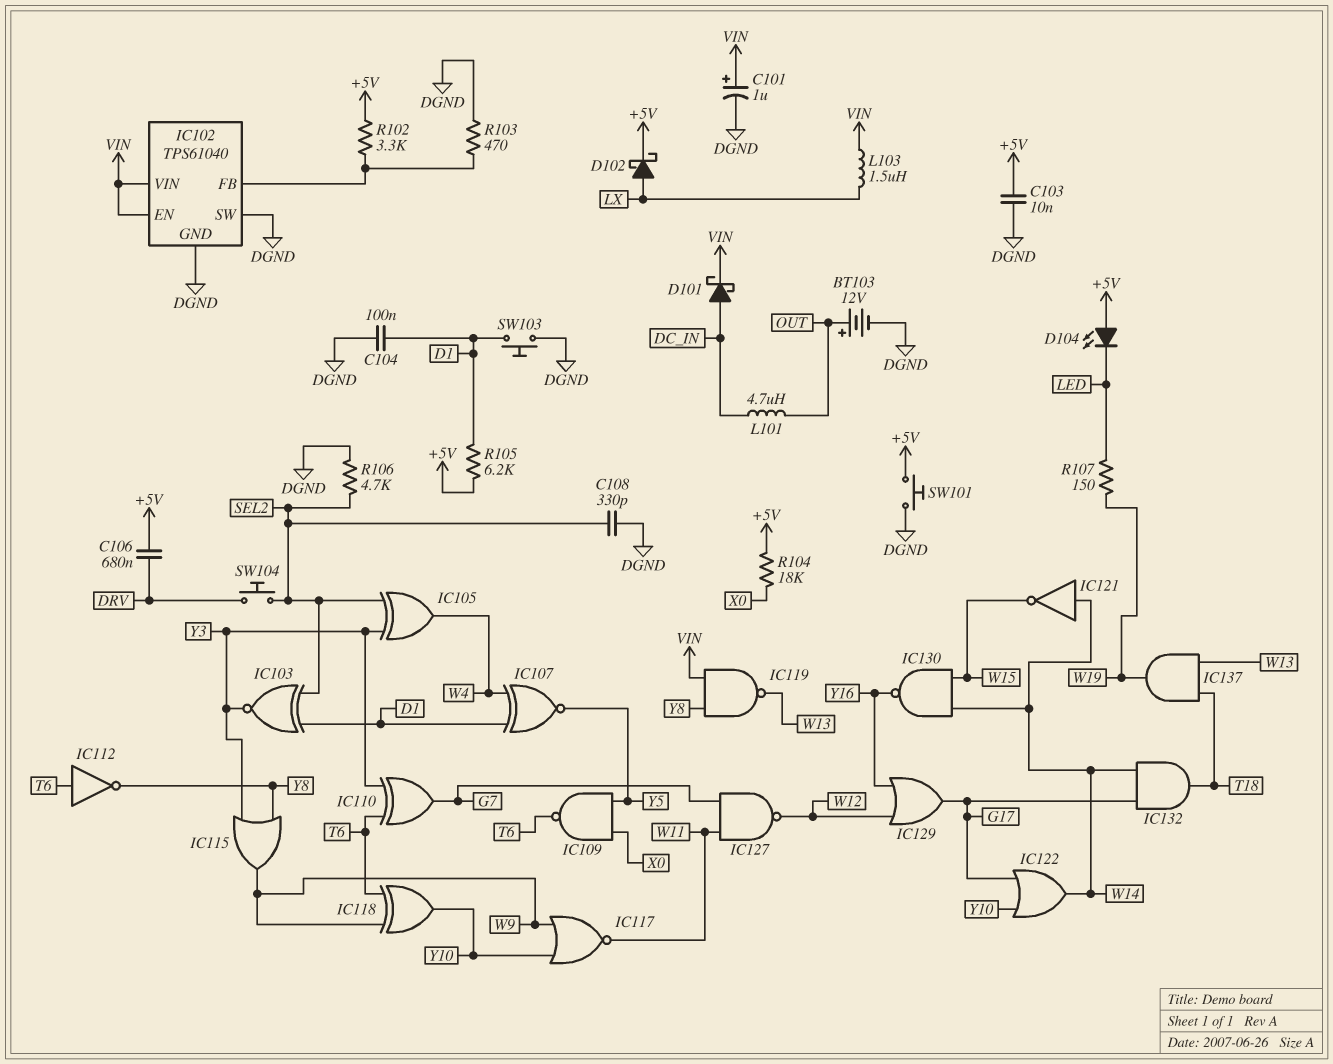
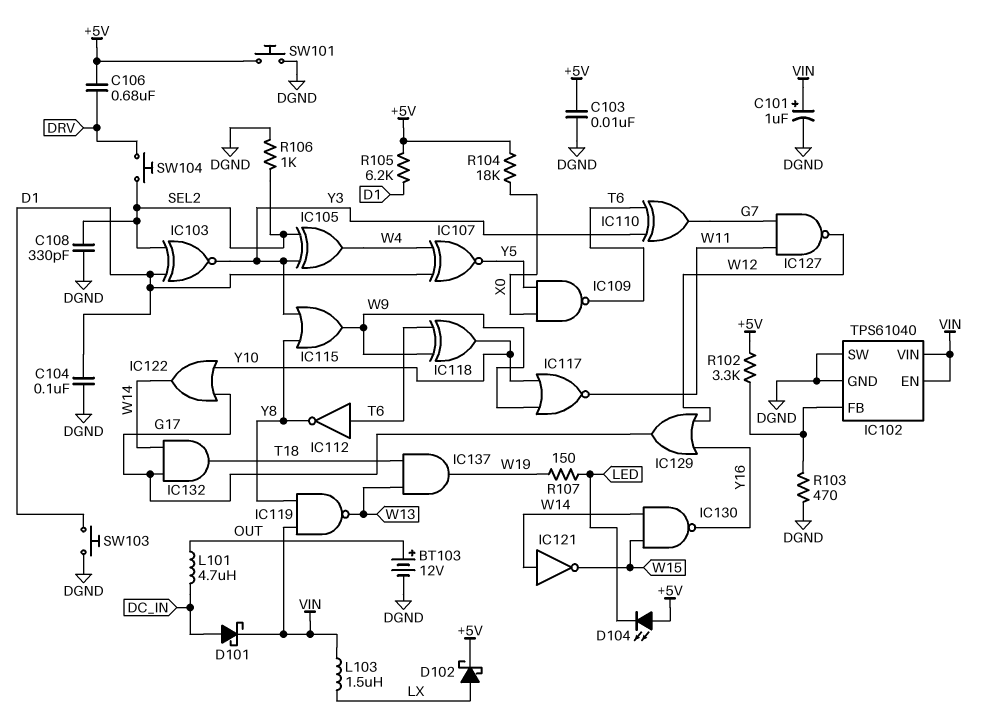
R106: 4.7k (DGND, SEL2) -> 1k (DGND, SEL2)

